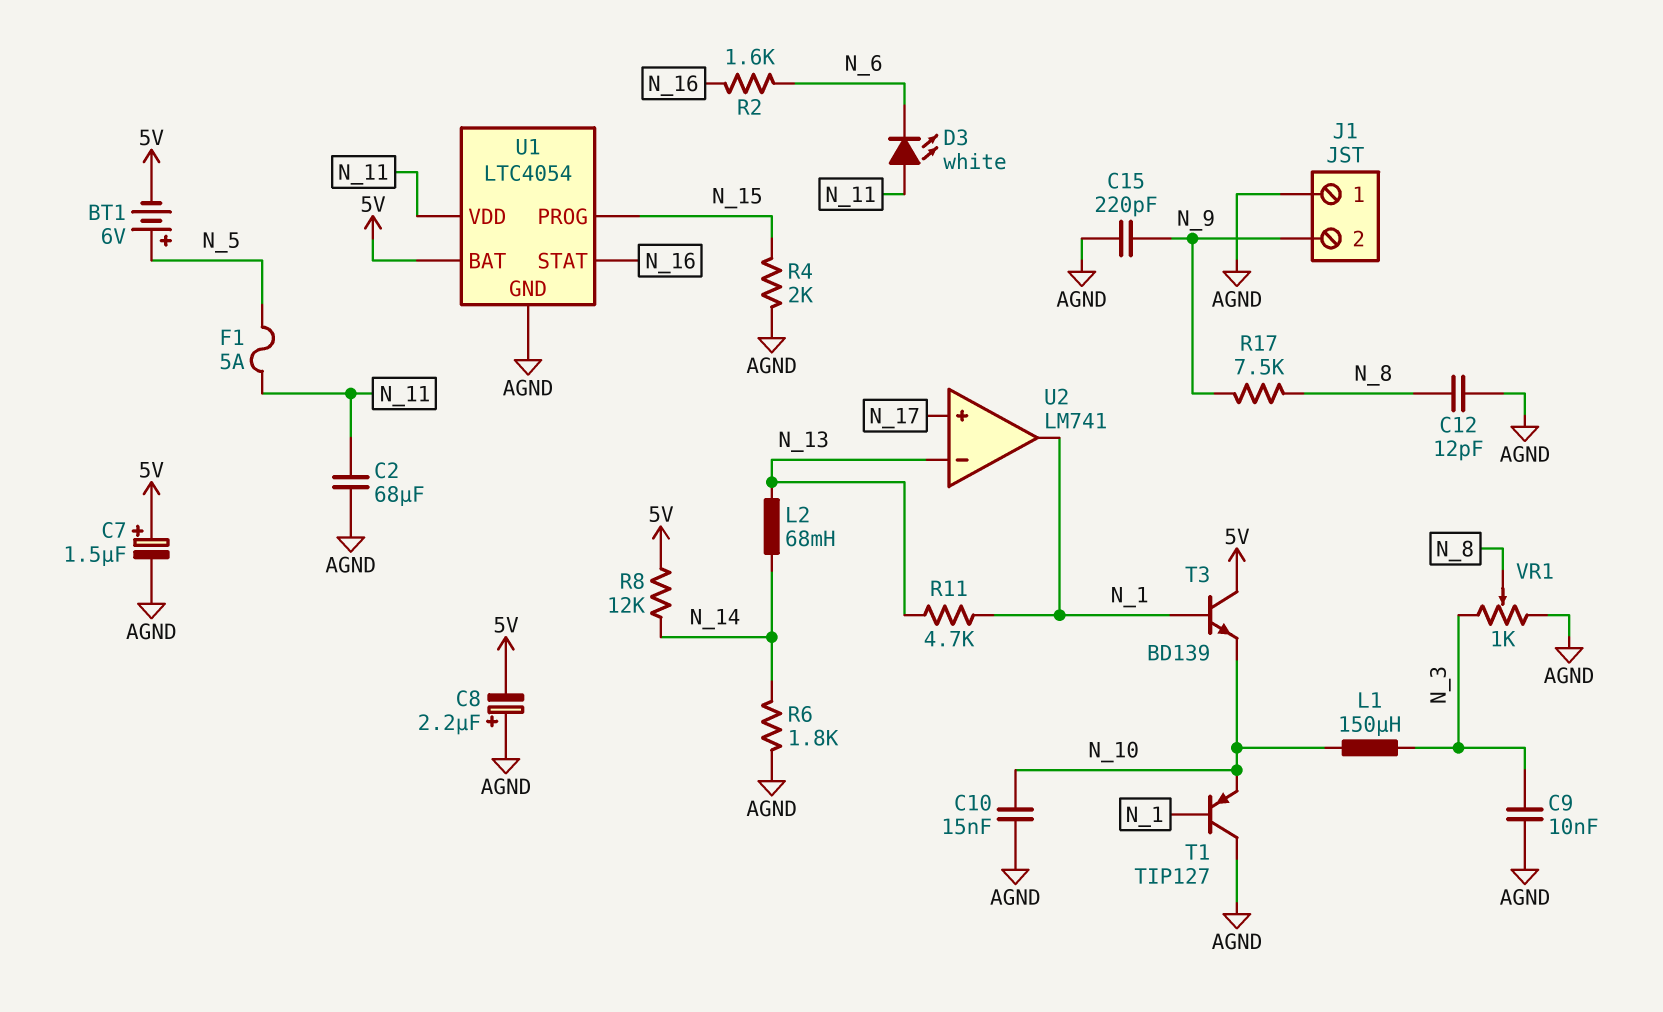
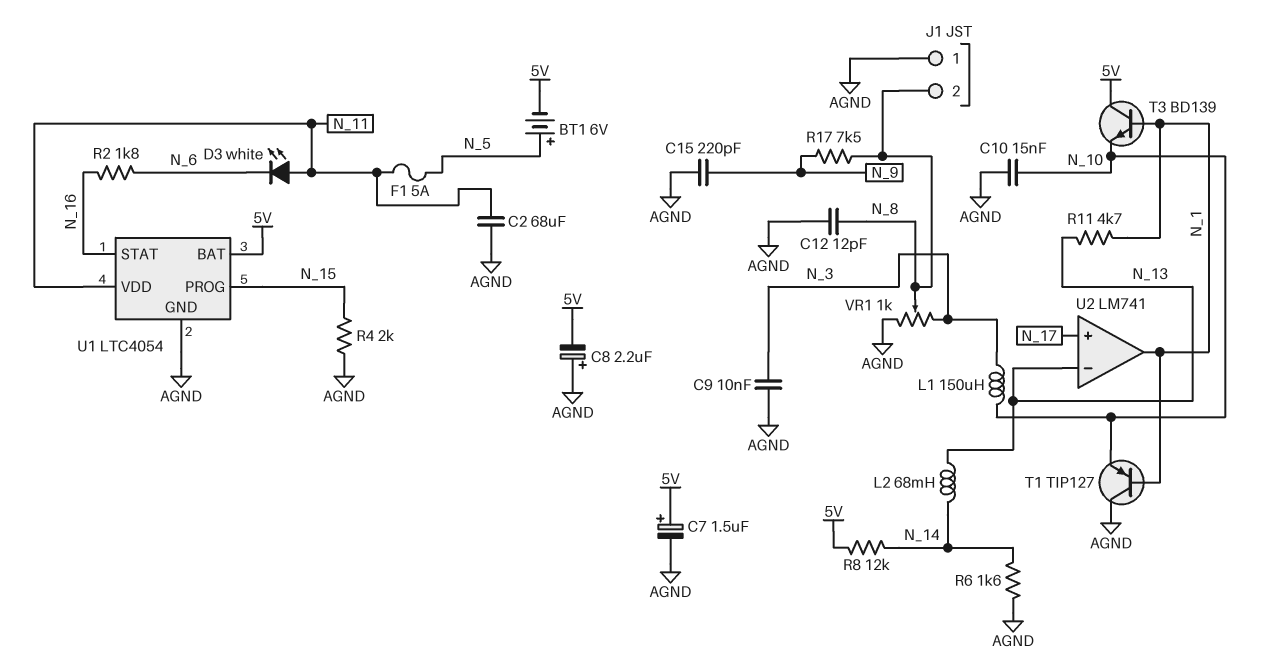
J1 pin 2: N_9 -> N_8
R2: 1.6k (N_6, N_16) -> 1.8k (N_6, N_16)
R6: 1.8k (AGND, N_14) -> 1.6k (AGND, N_14)

